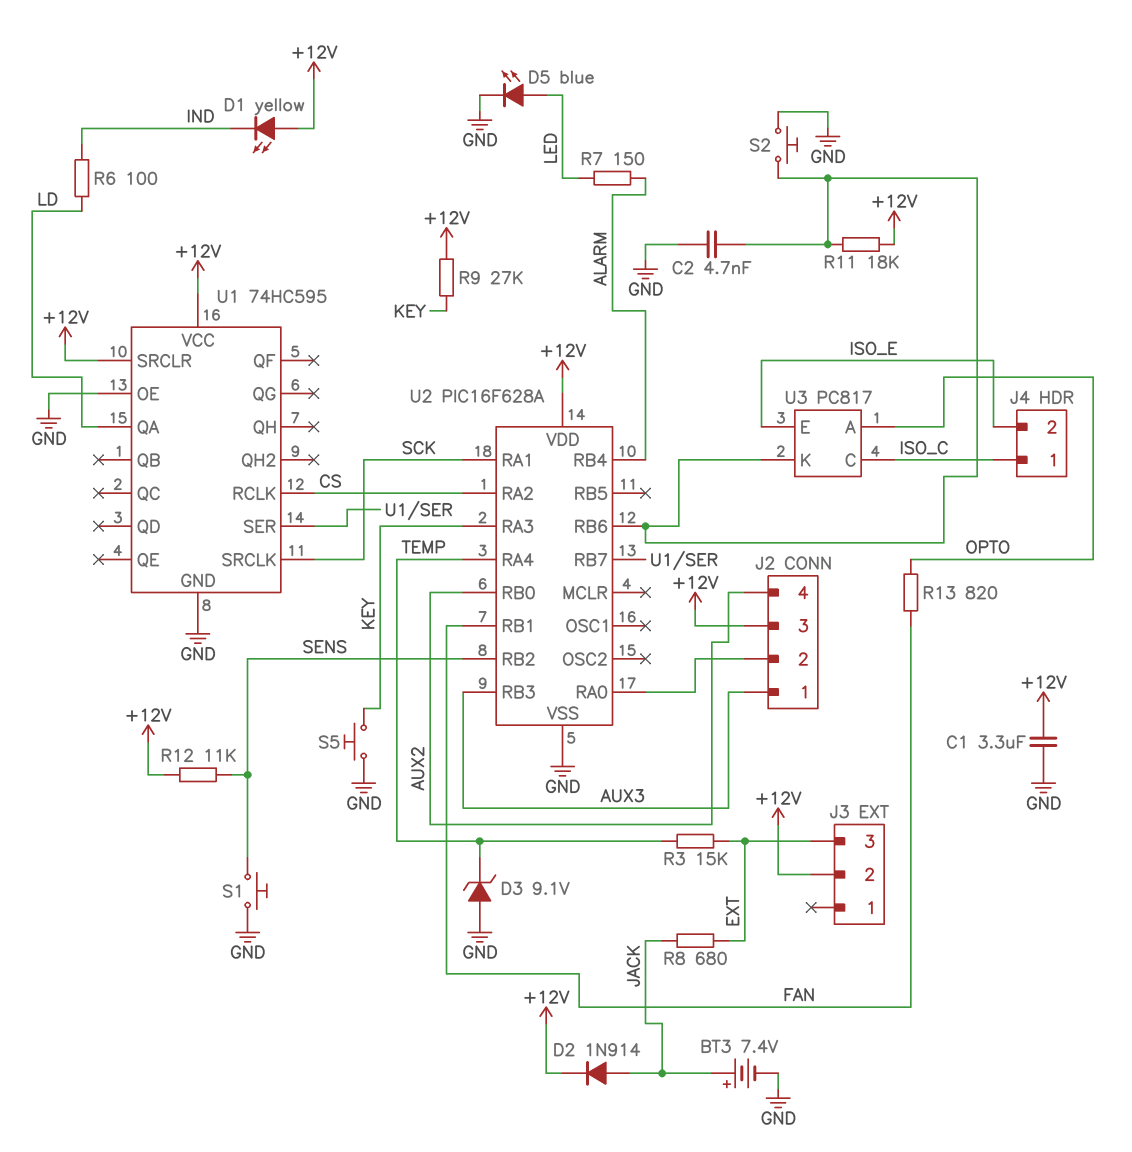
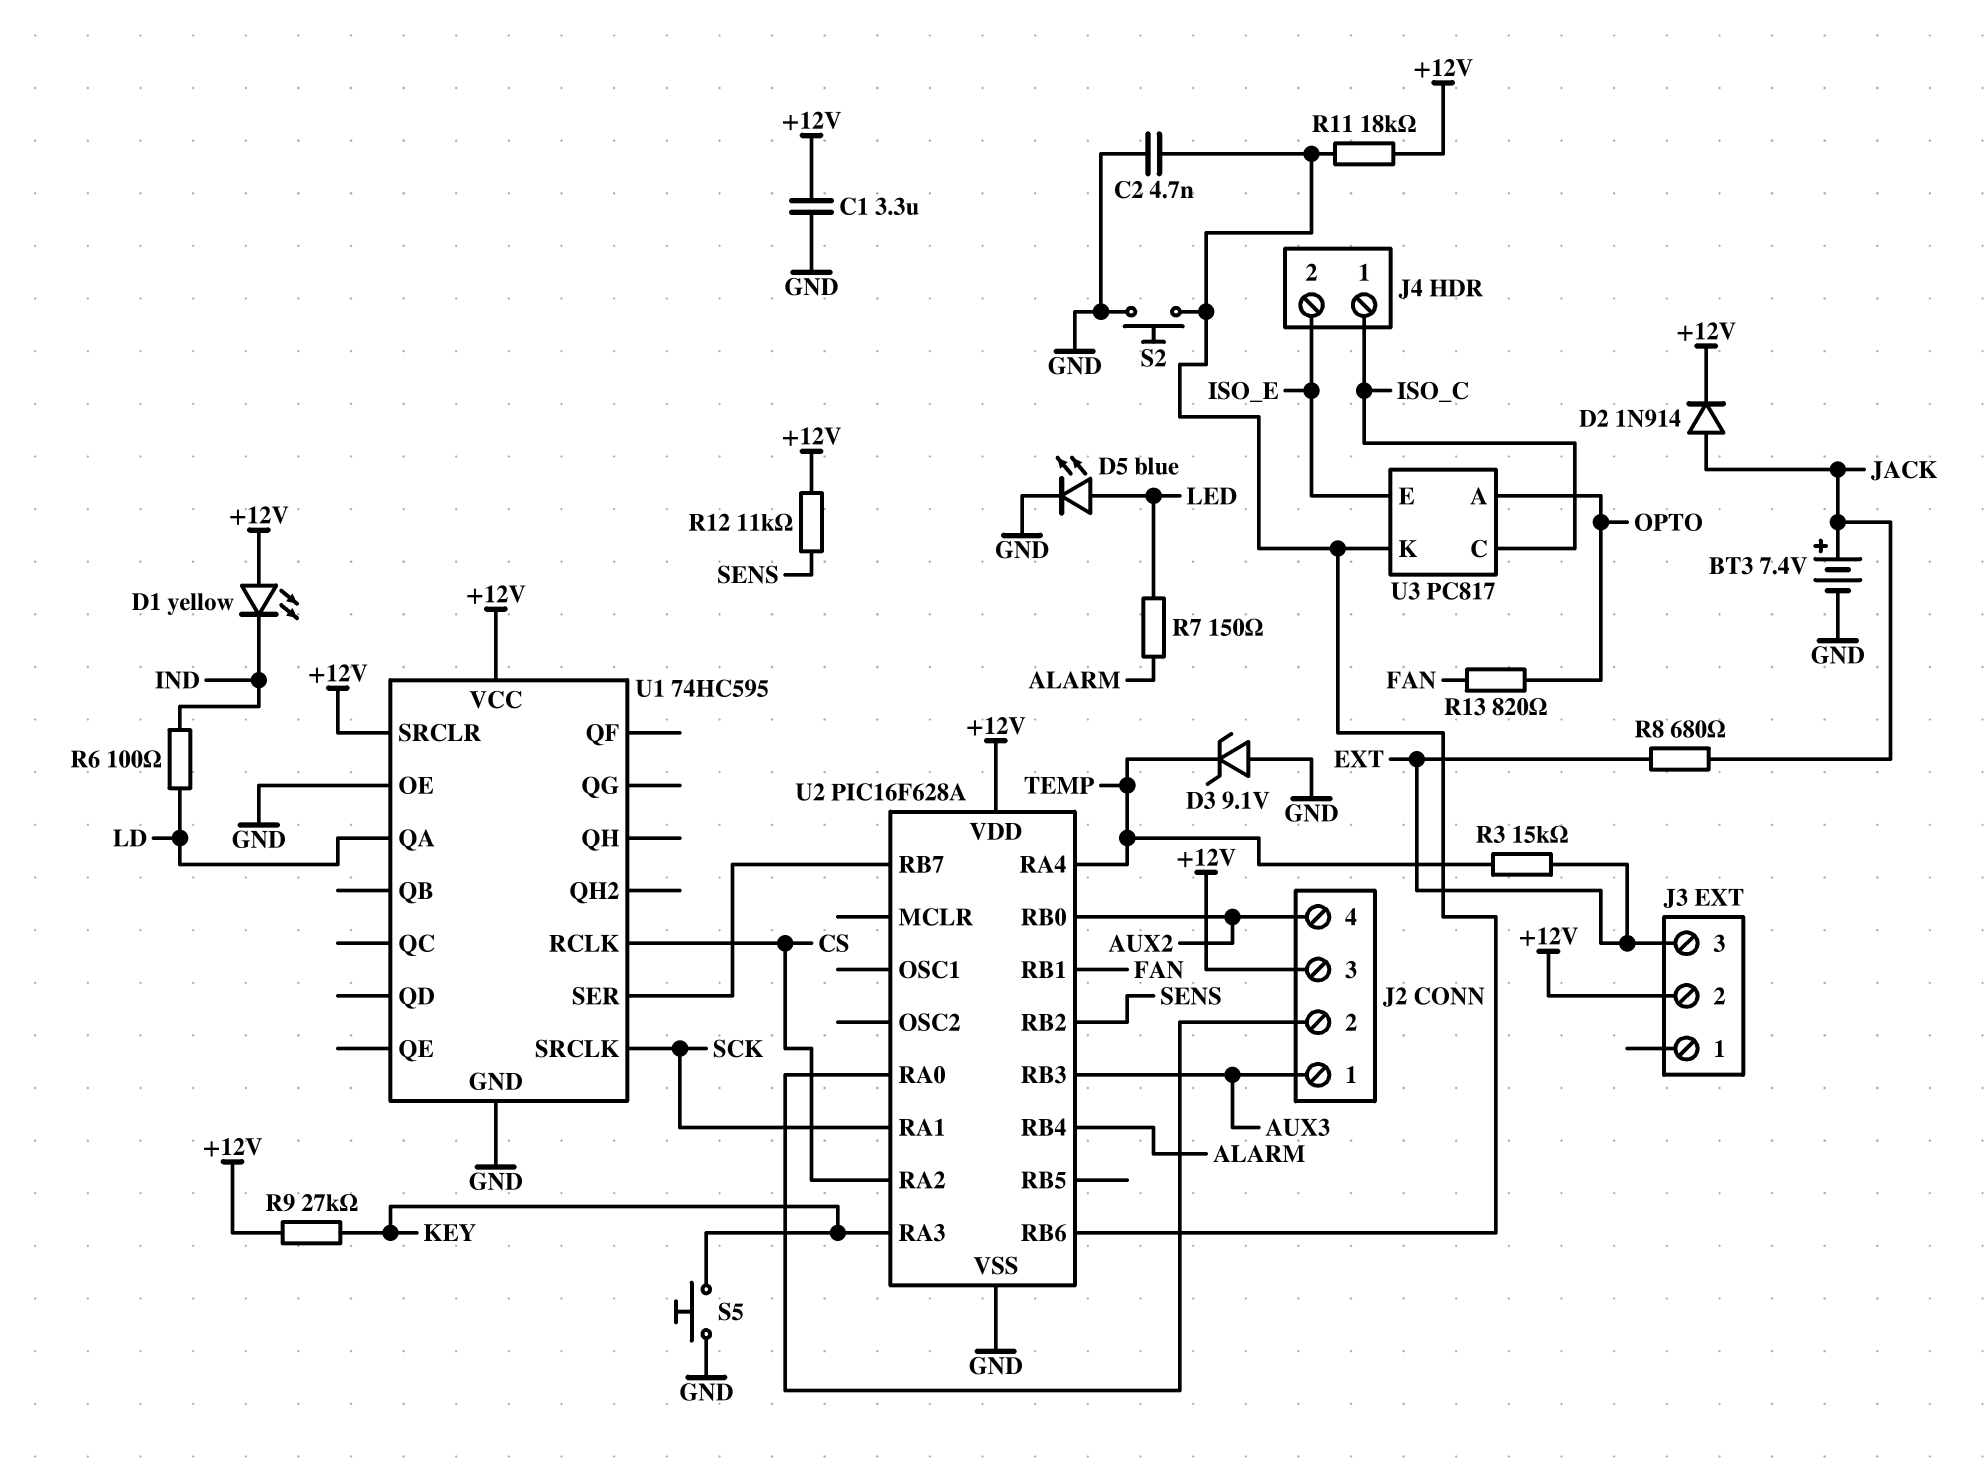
S1: button (GND, SENS) -> none

